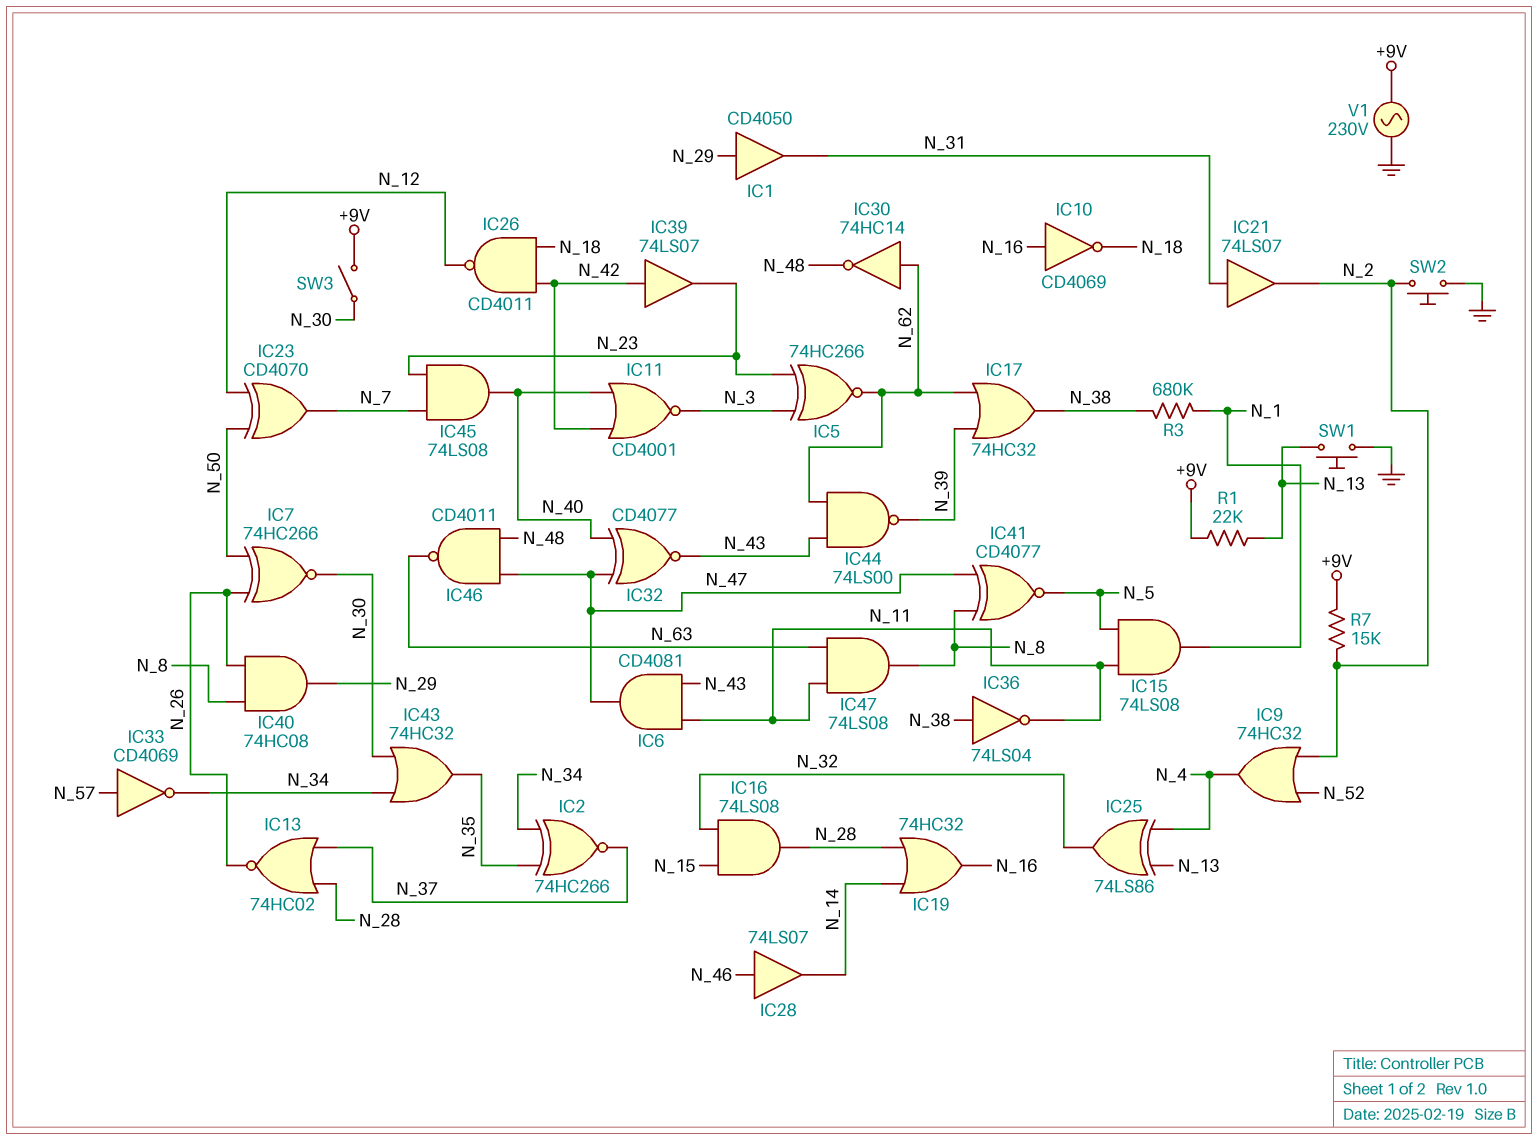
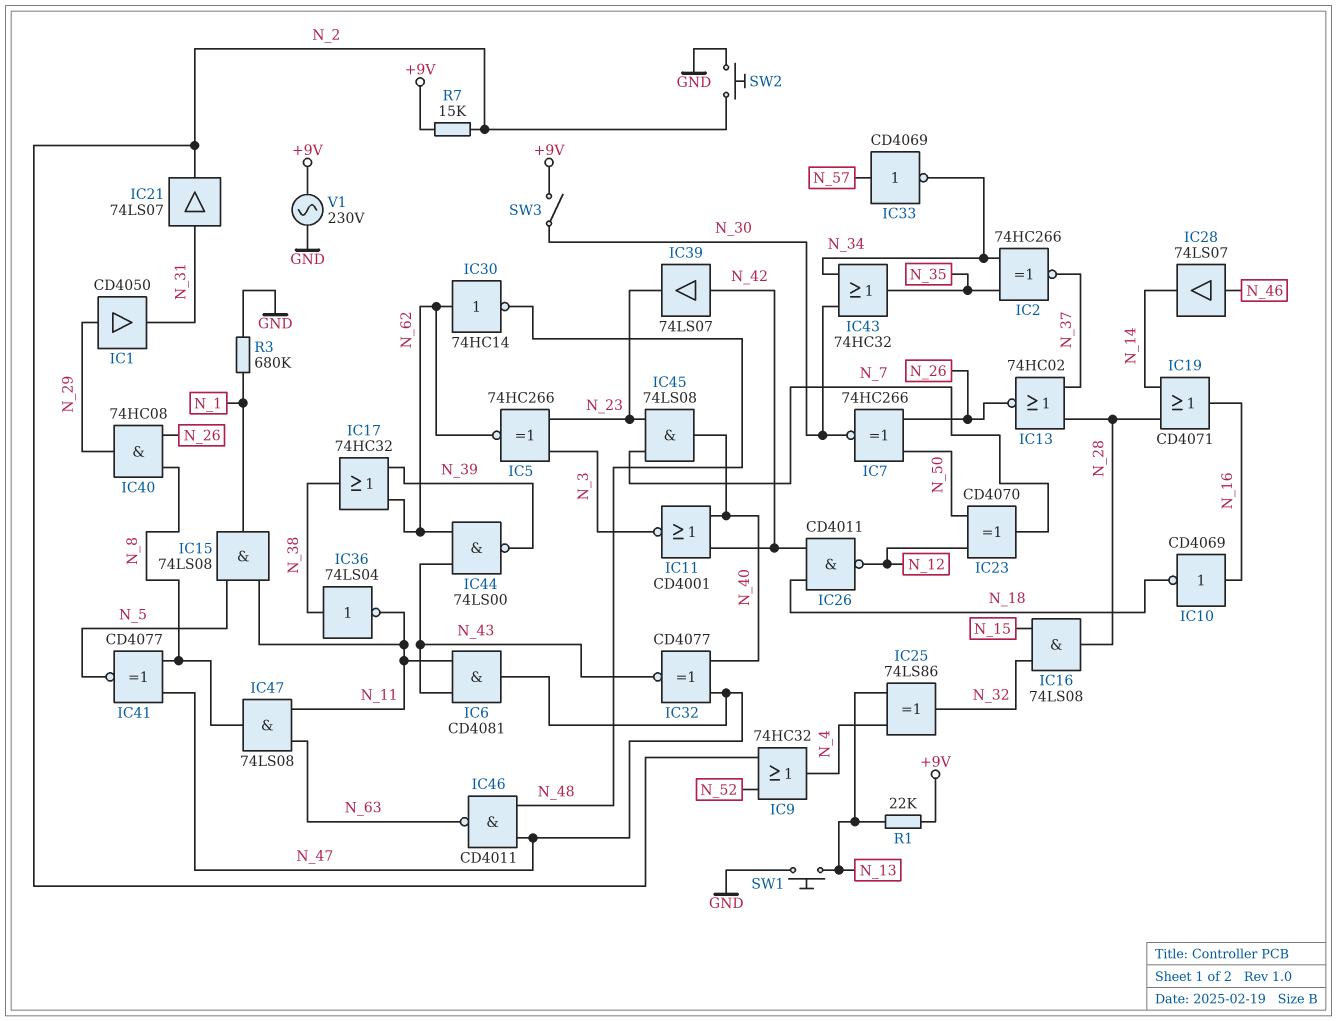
IC19: OR 74HC32 (in N_14, in N_28, out N_16) -> OR CD4071 (in N_14, in N_28, out N_16)
R3: 680k (N_1, N_38) -> 680k (GND, N_1)

